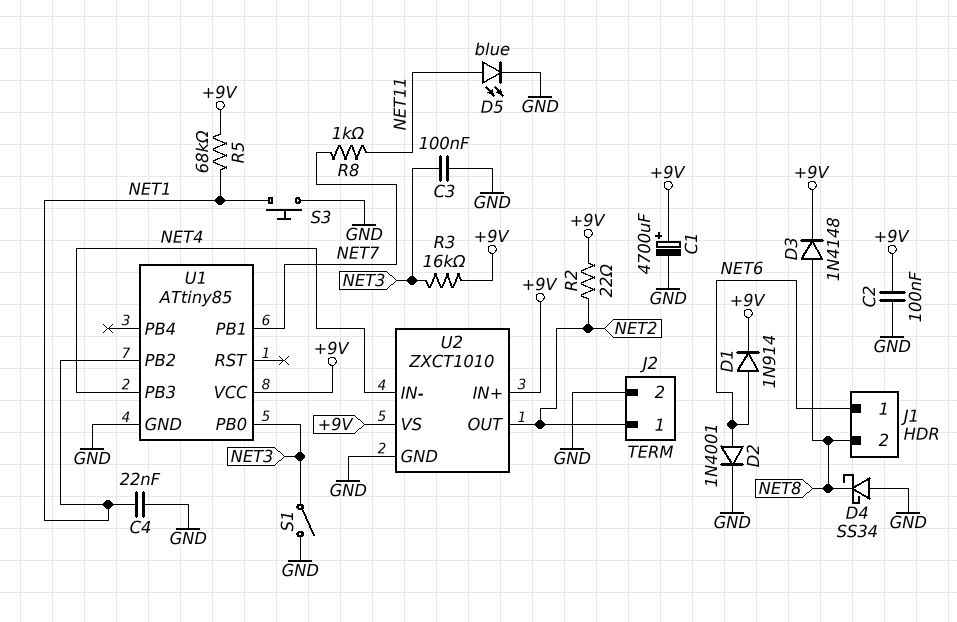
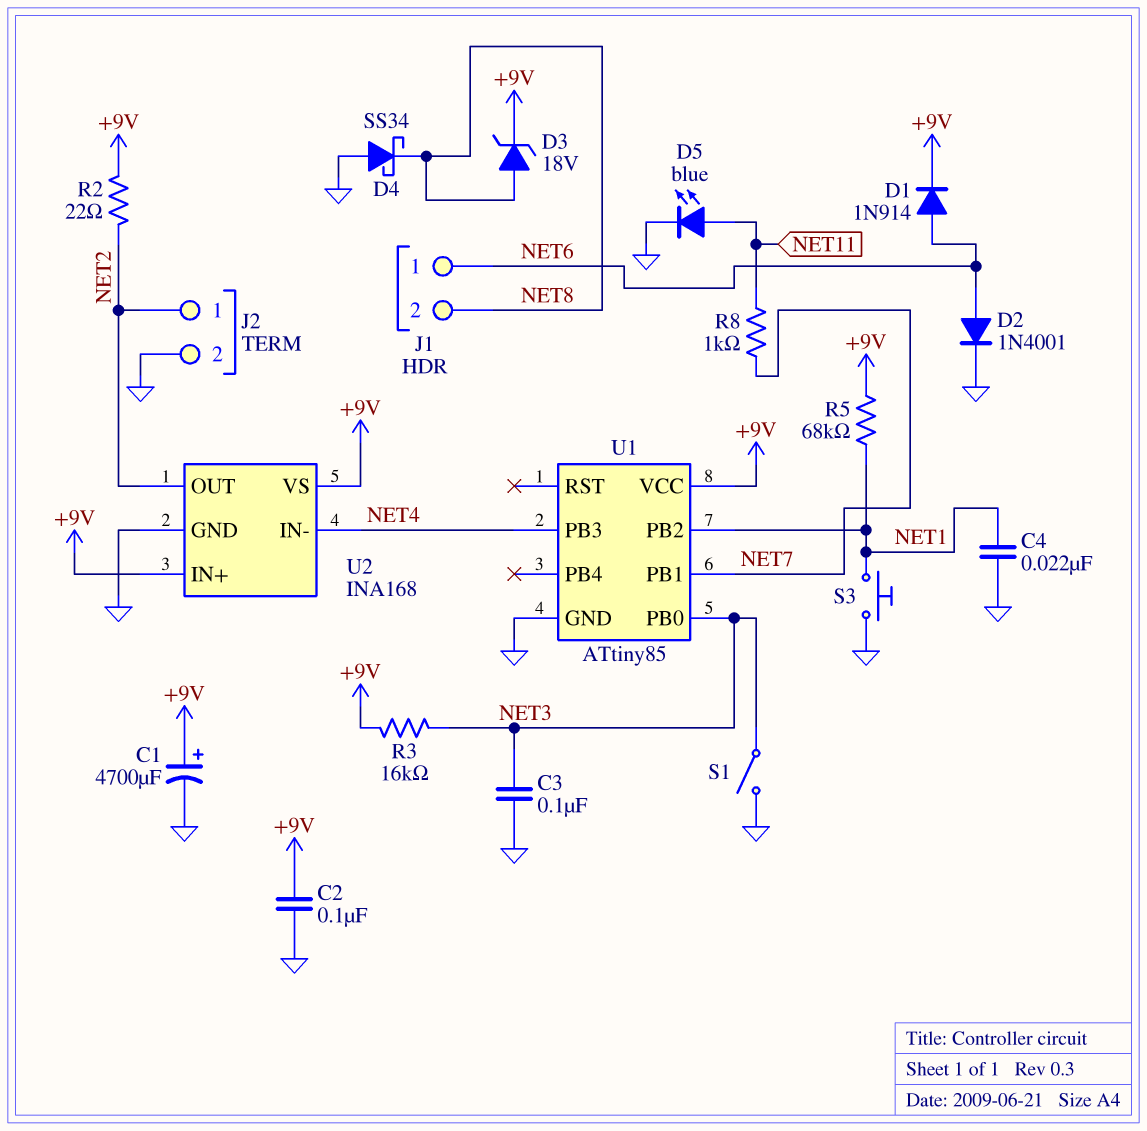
D3: diode 1N4148 (A NET8, K +9V) -> zener 18V (A NET8, K +9V)
U2: ZXCT1010 -> INA168

